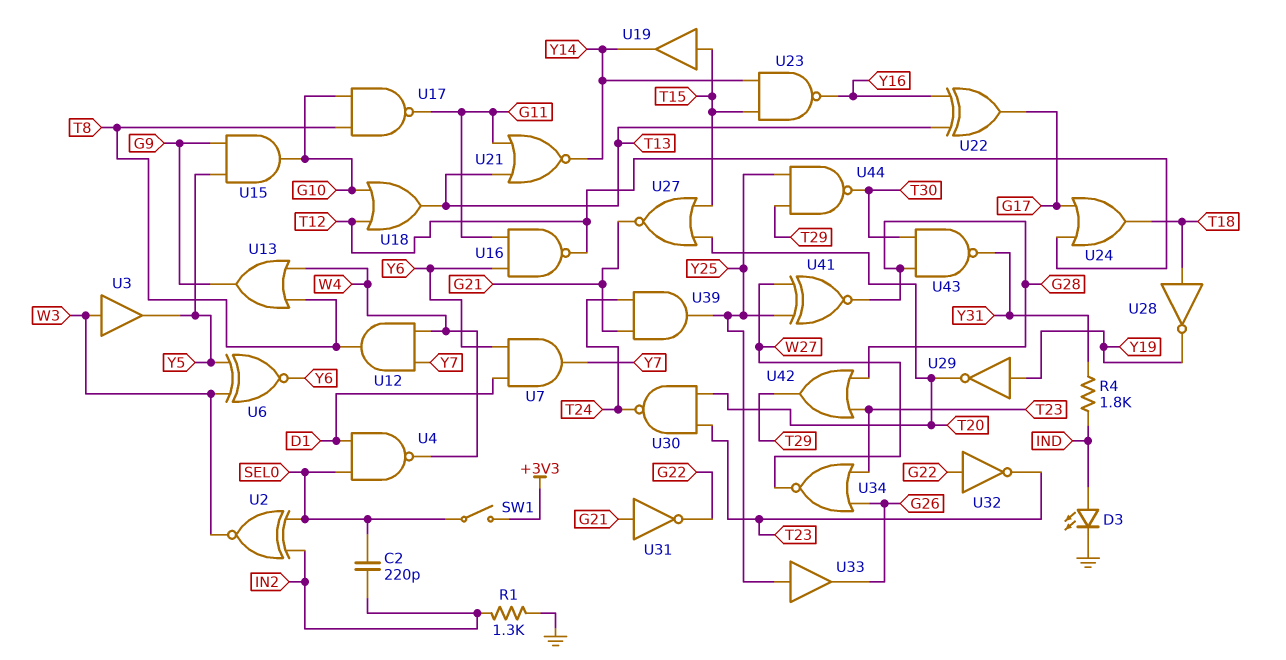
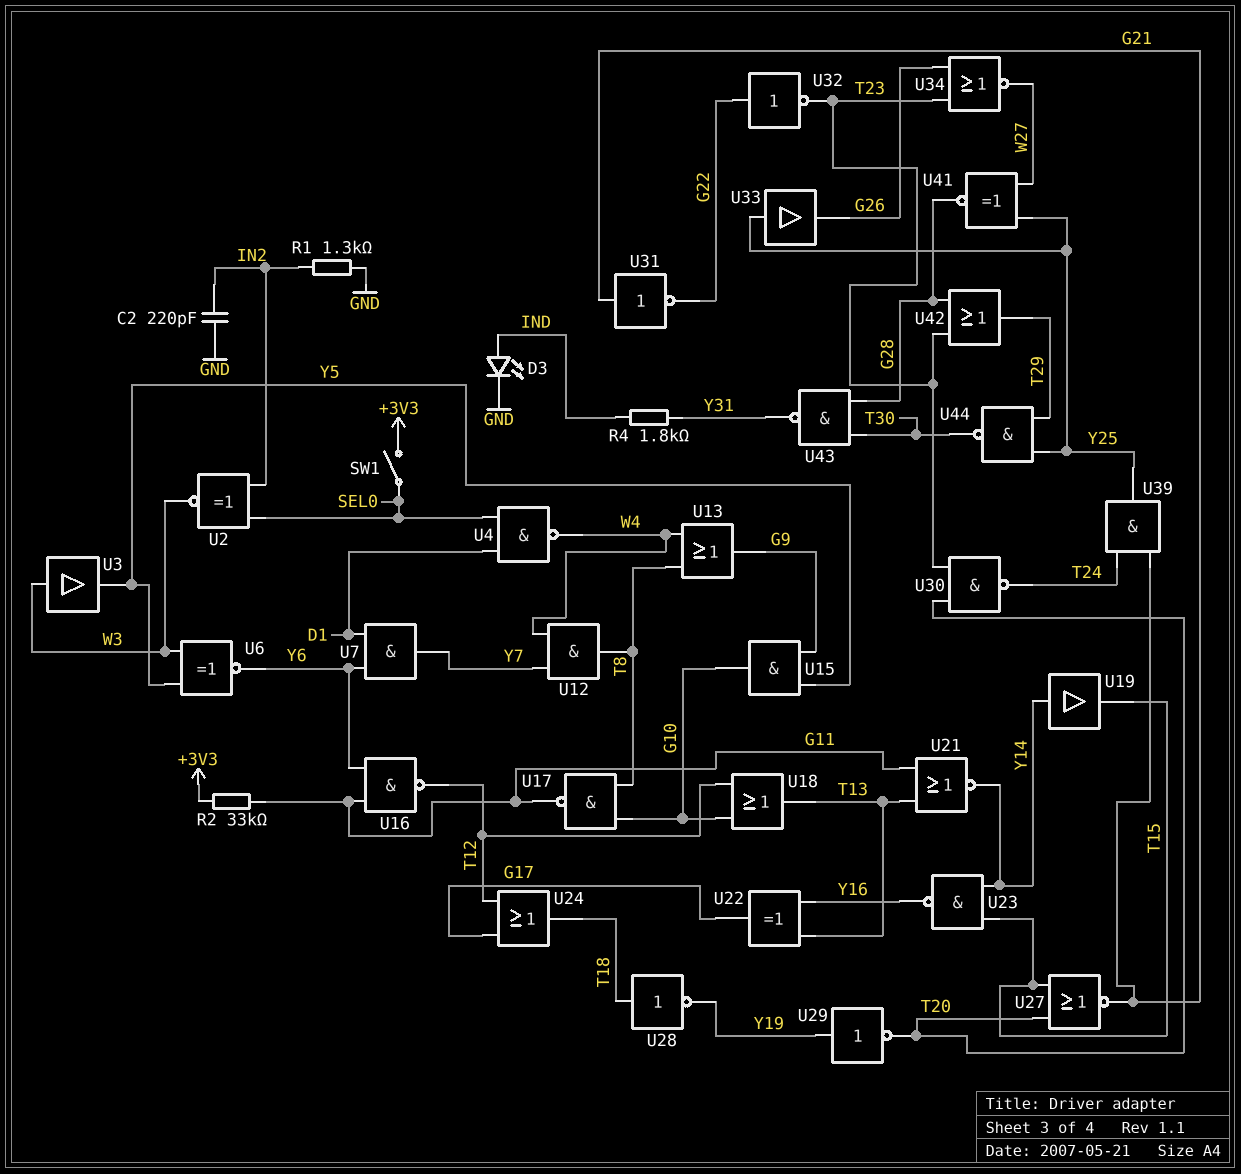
C2: 220pF (IN2, SEL0) -> 220pF (GND, IN2)
R2: none -> 33k (+3V3, G11)
U19: buffer (in T15, out Y14) -> buffer (in Y14, out T15)

